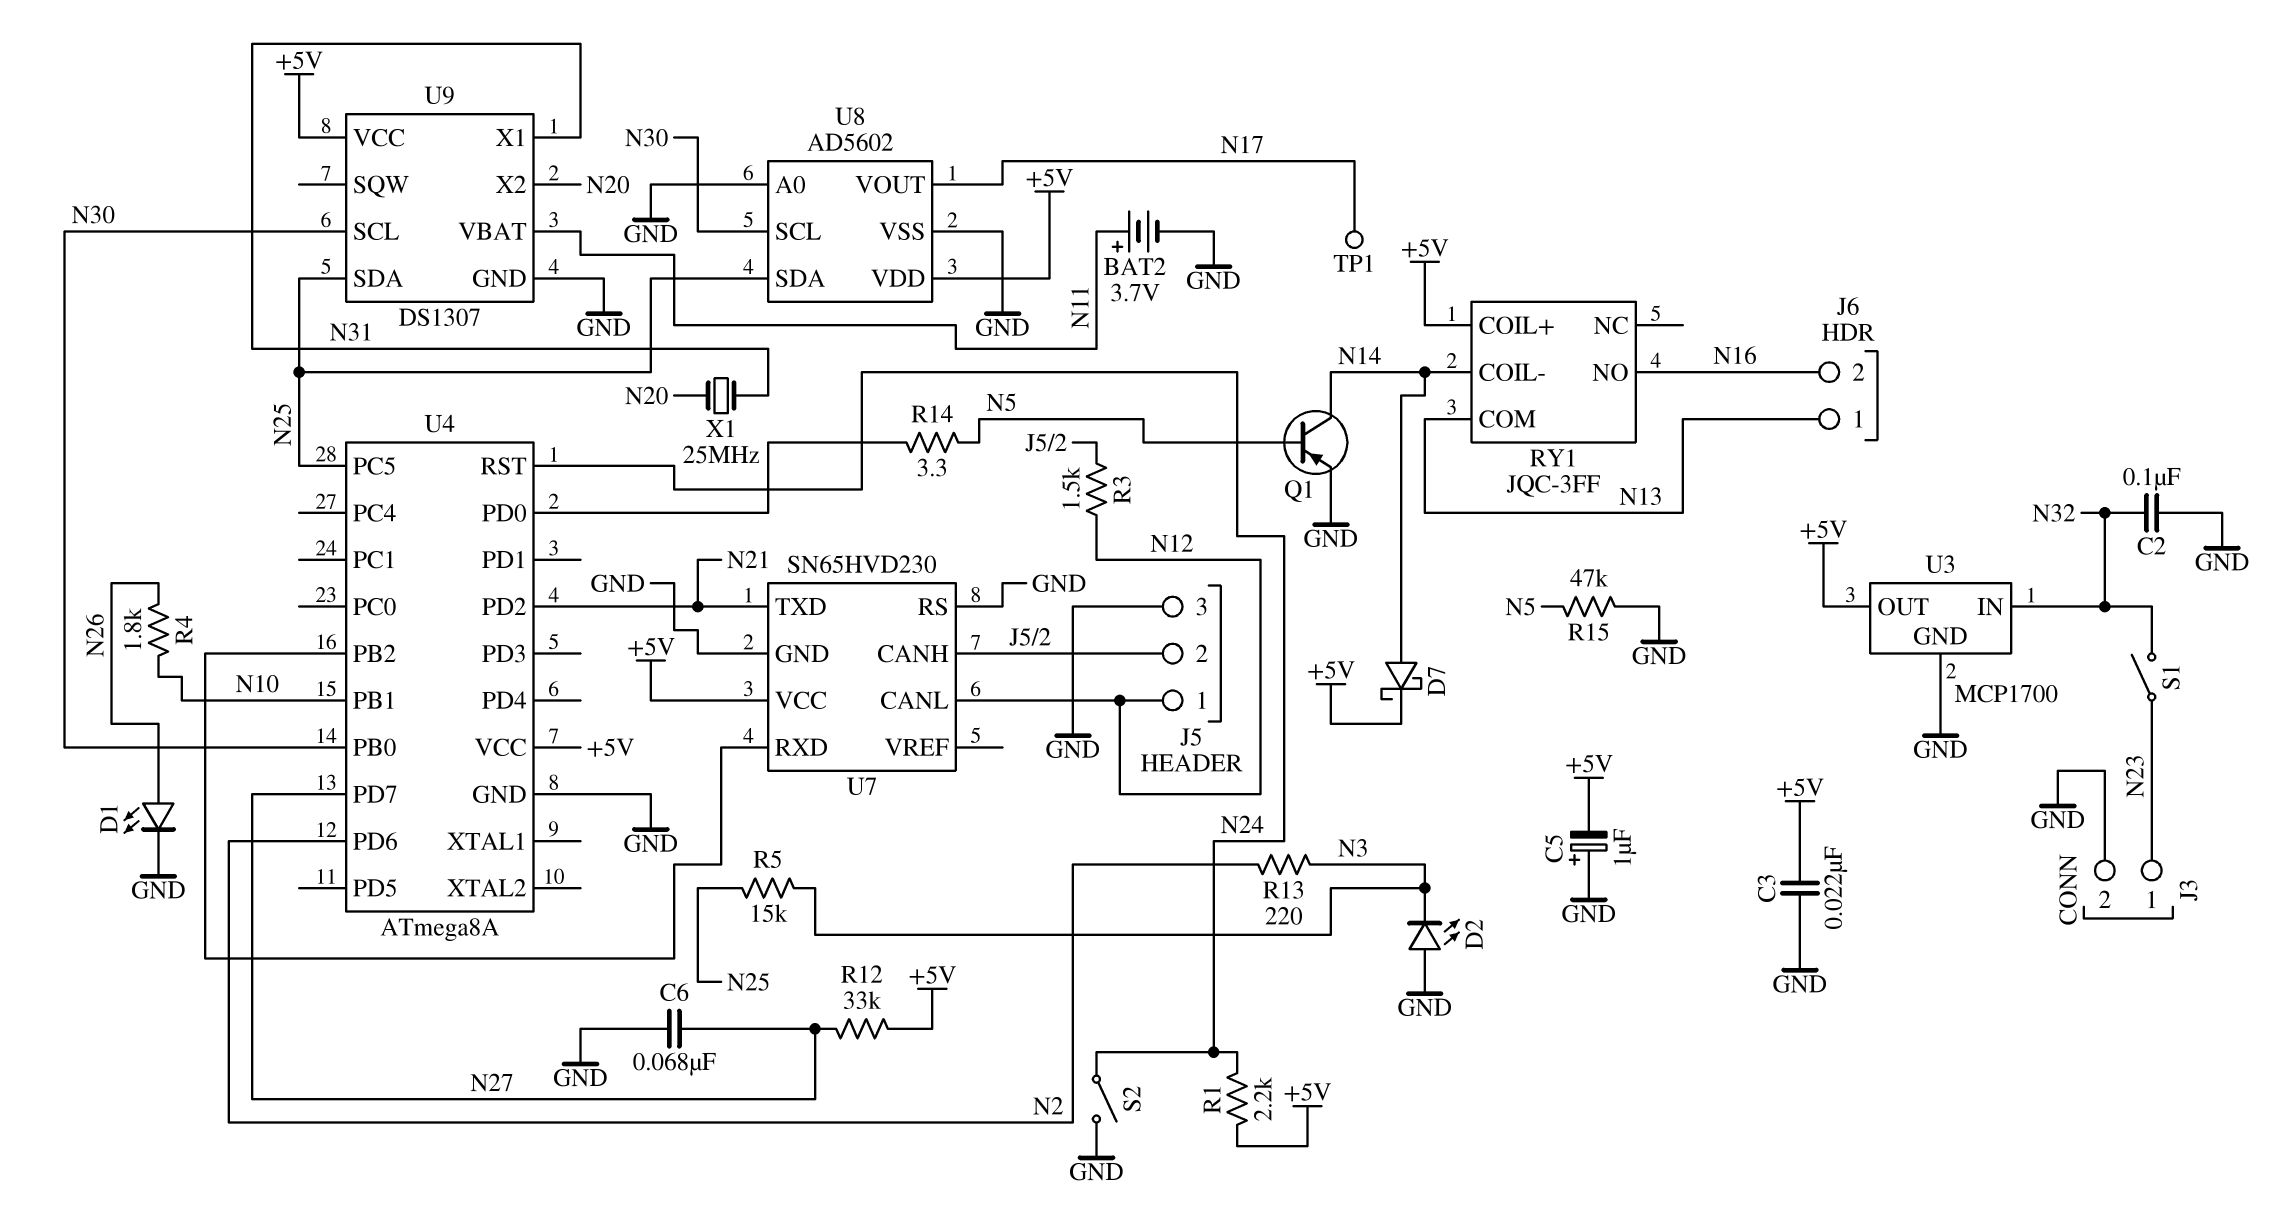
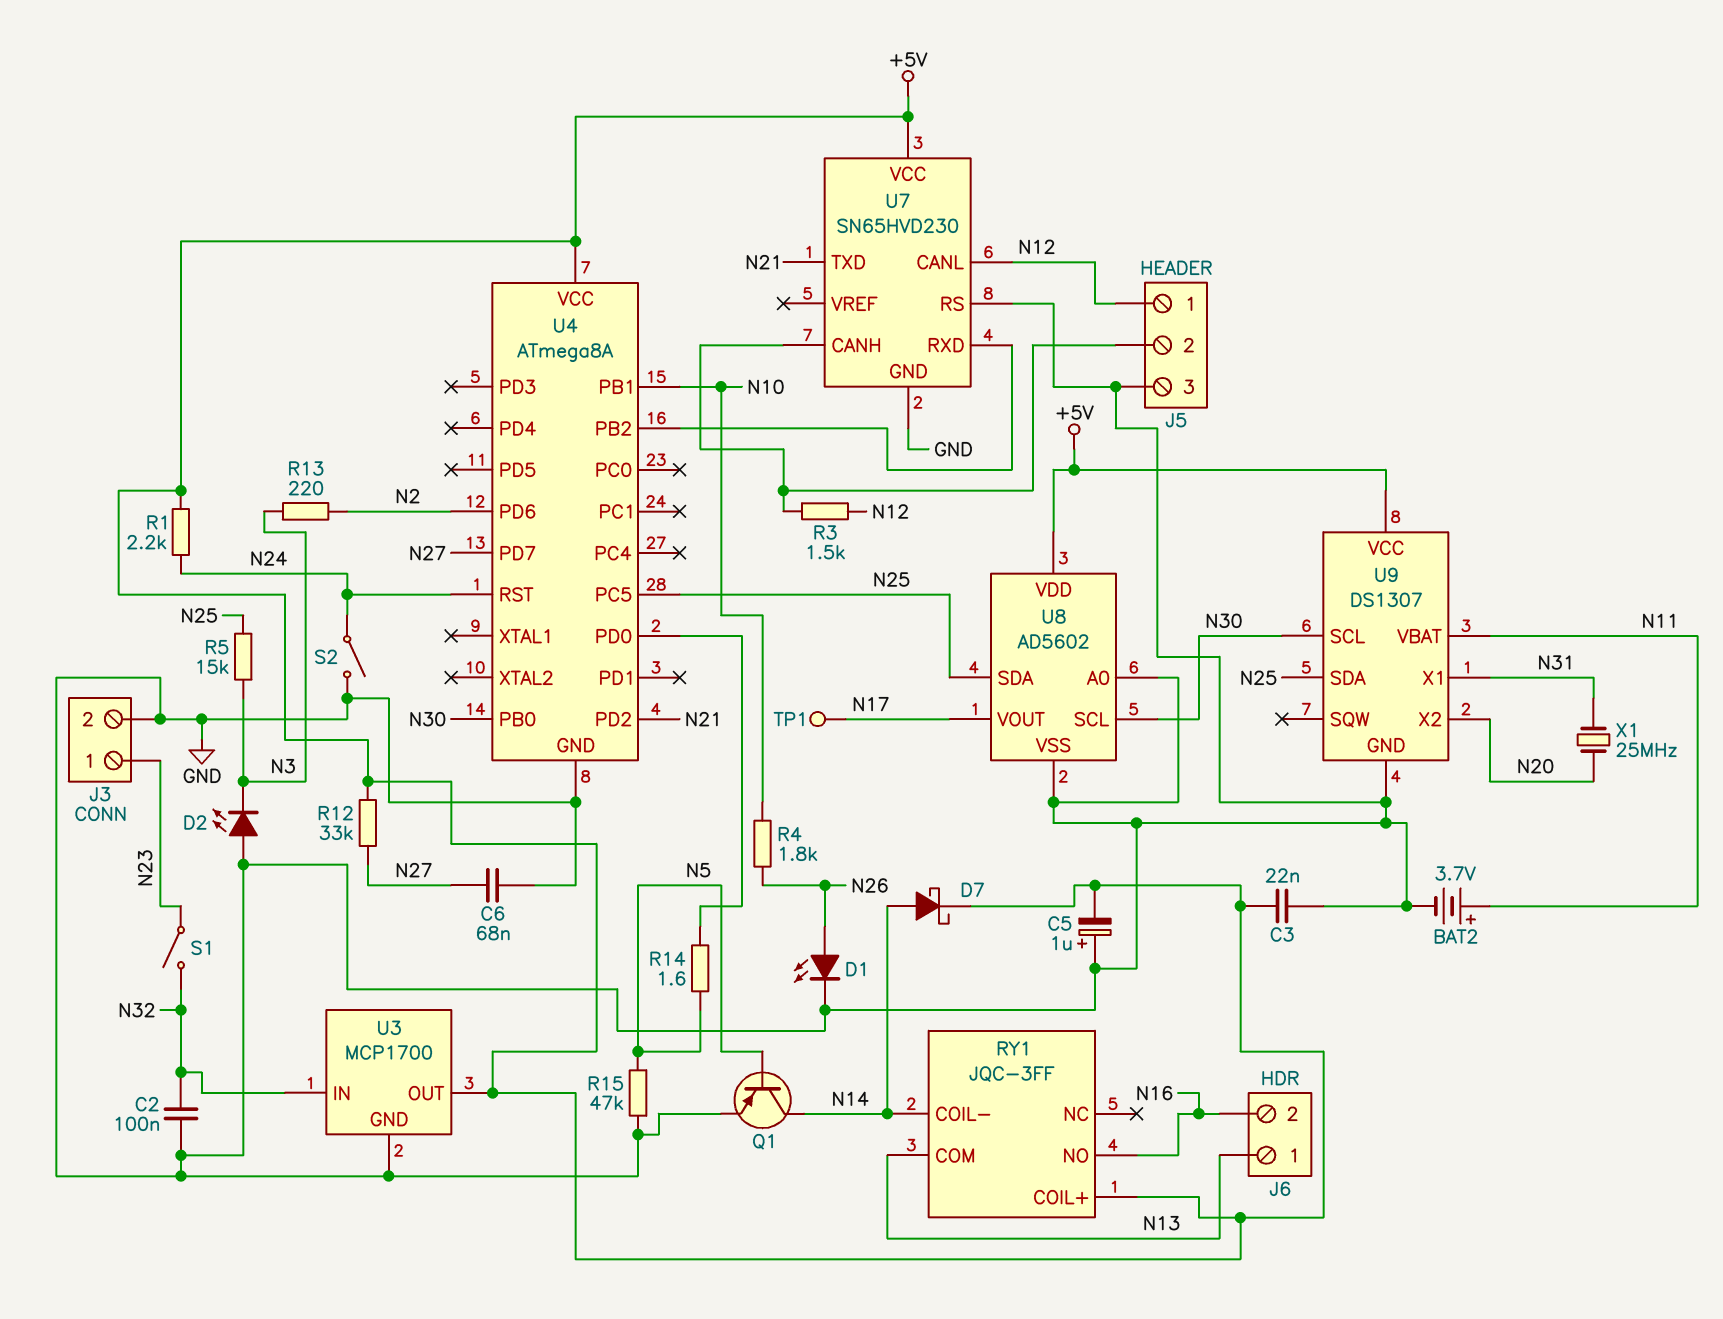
R14: 3.3 (N5, U4/PD0) -> 1.6 (N5, U4/PD0)

